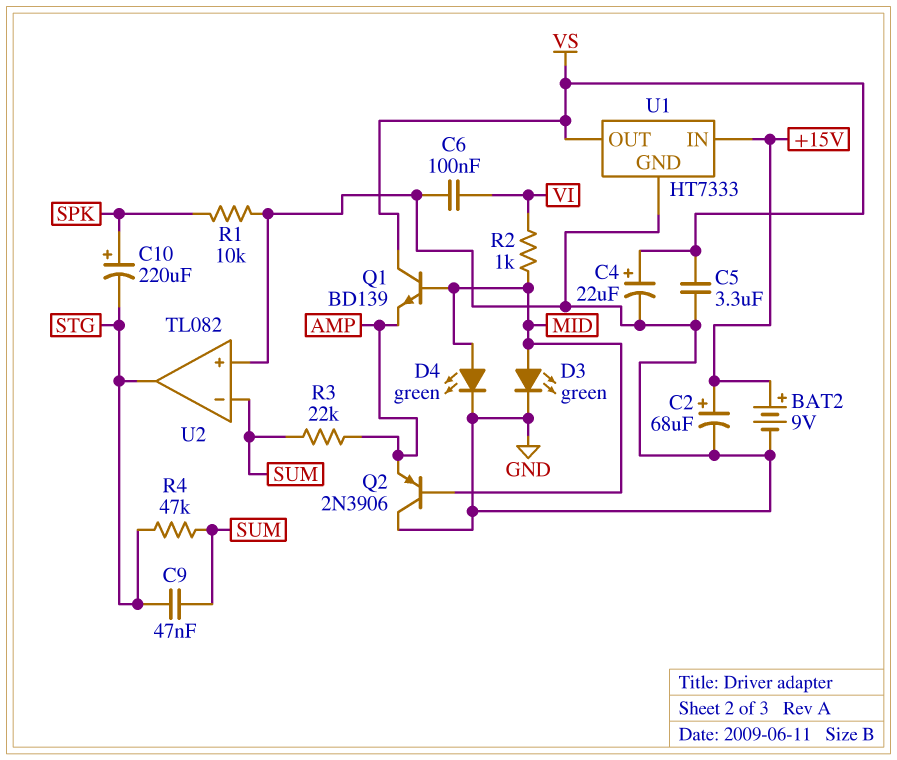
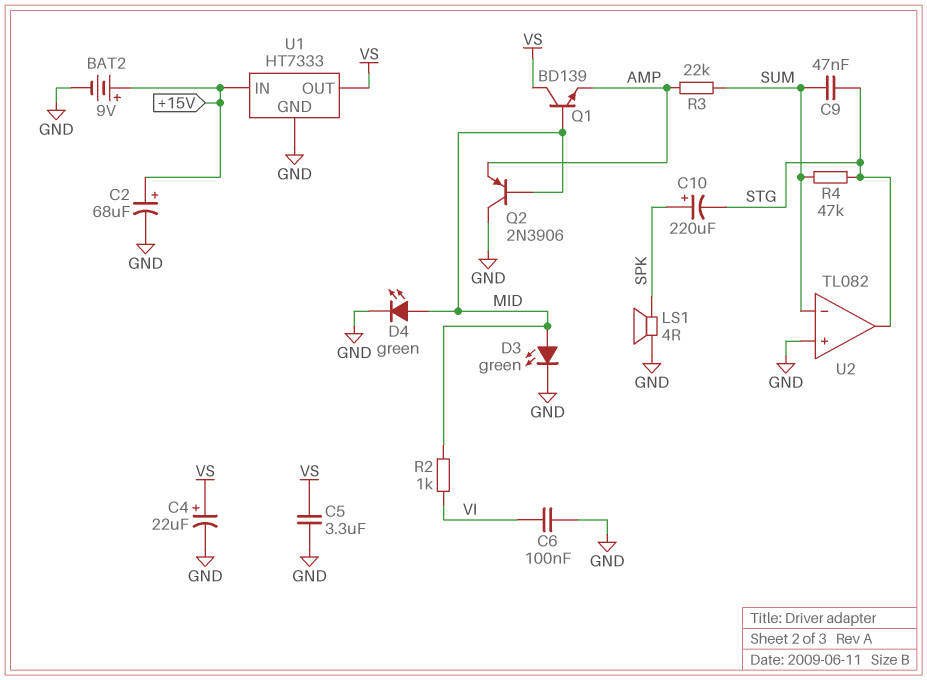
LS1: none -> speaker 4R (GND, SPK)
R1: 10k (GND, SPK) -> none

